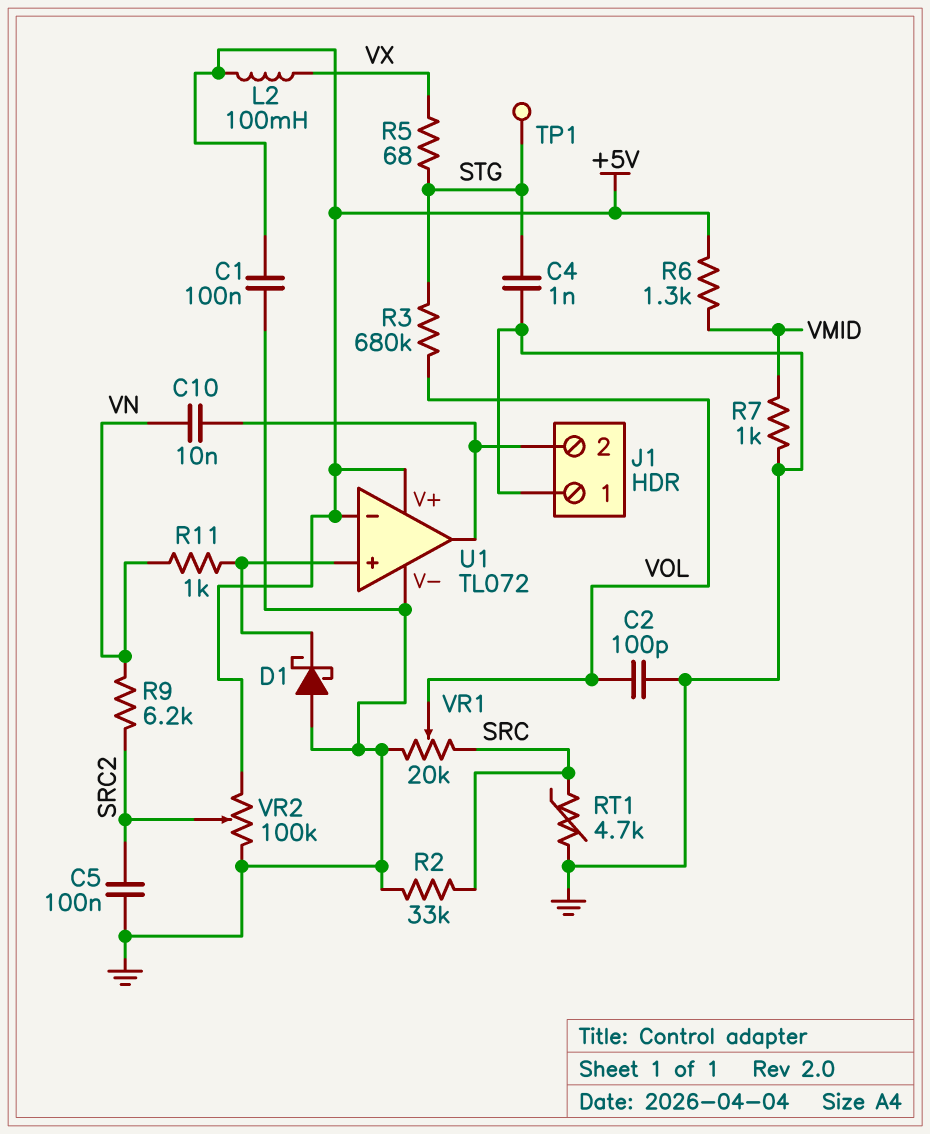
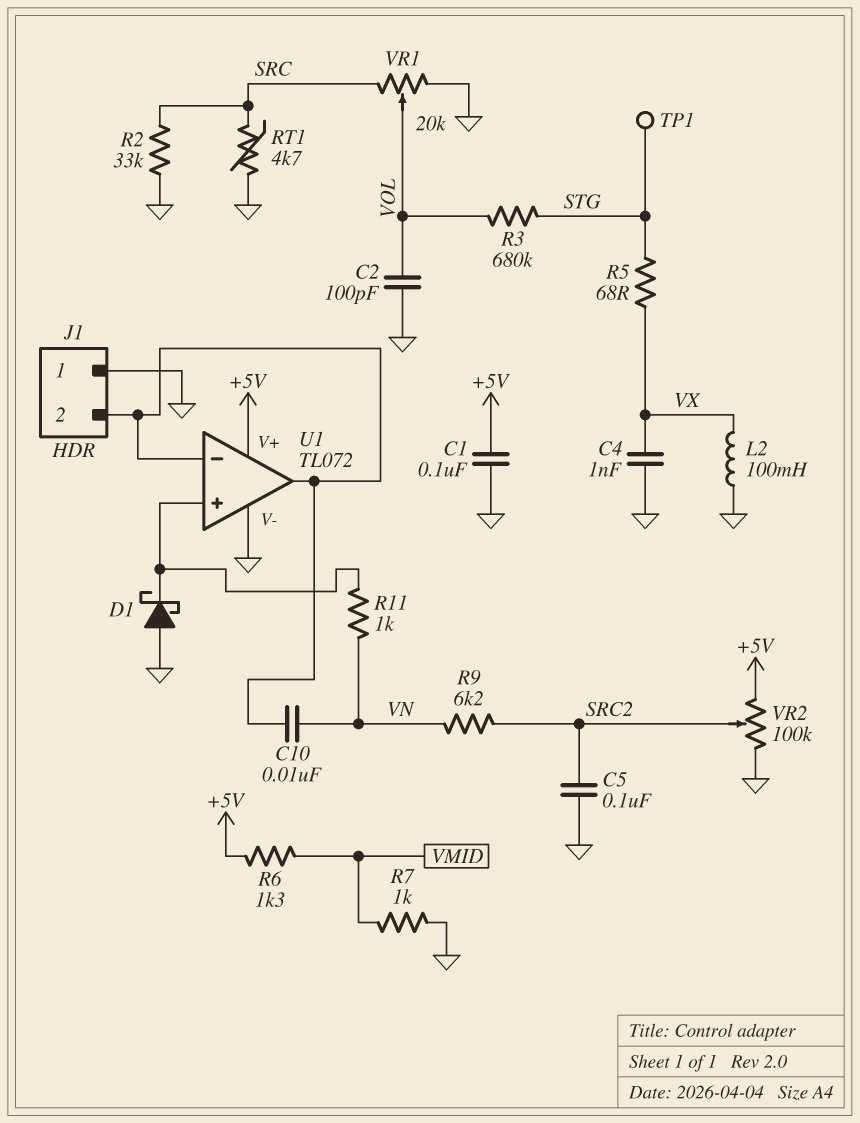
C4: 1nF (GND, STG) -> 1nF (GND, VX)
L2: 100mH (+5V, VX) -> 100mH (GND, VX)
U1 pin in-: +5V -> J1/2

